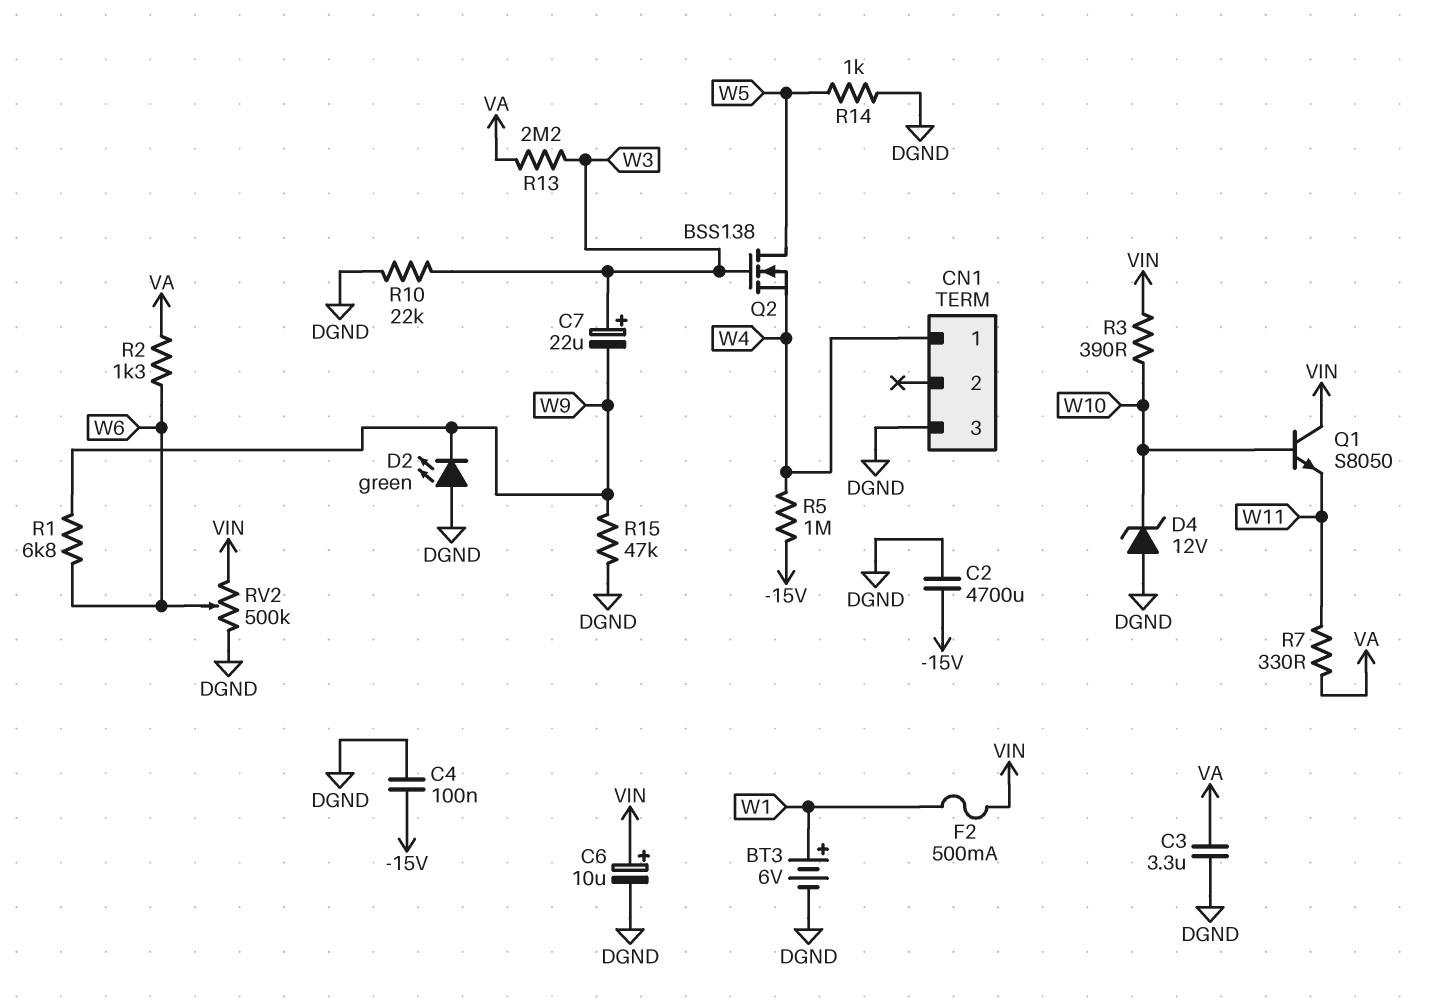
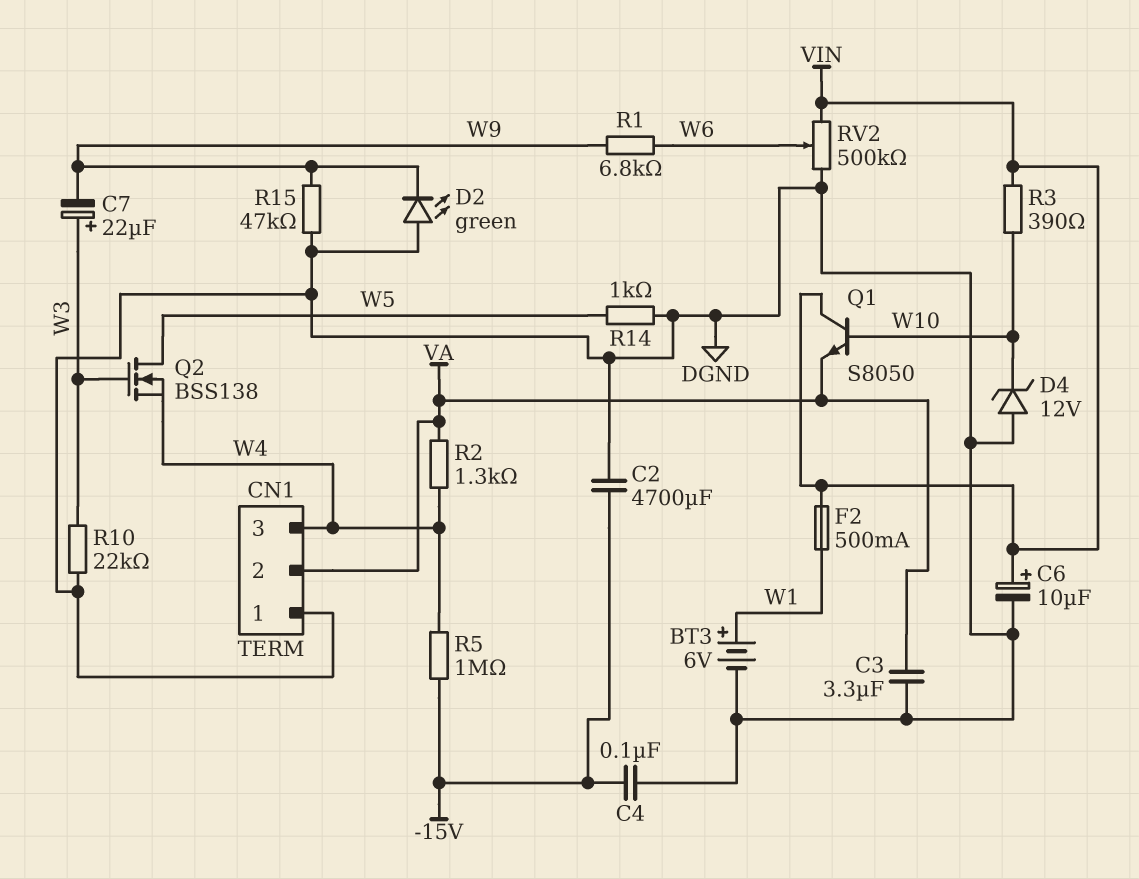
CN1 pin 1: W4 -> DGND
CN1 pin 2: none -> VA
CN1 pin 3: DGND -> W4
Q1: NPN S8050 (B W10, C VIN, E W11) -> NPN S8050 (B W10, C VIN, E VA)
R2: 1.3k (VA, W6) -> 1.3k (VA, W4)
R7: 330 (VA, W11) -> none
R13: 2.2M (VA, W3) -> none

